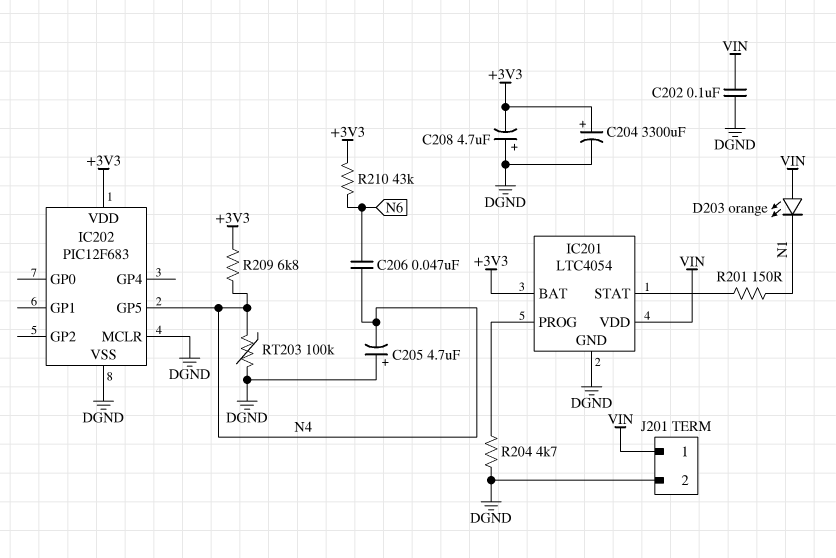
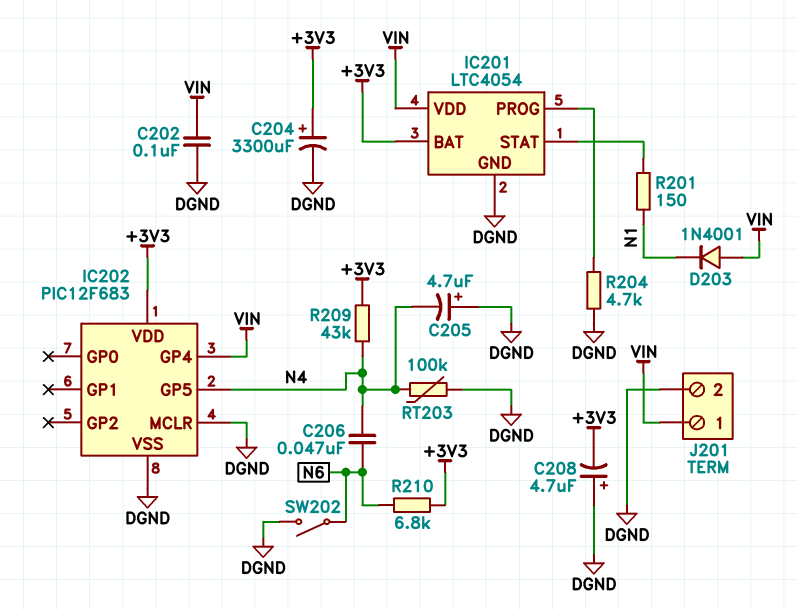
D203: LED orange (A VIN, K N1) -> diode 1N4001 (A VIN, K N1)
IC202 pin GP4: none -> VIN
R209: 6.8k (+3V3, N4) -> 43k (+3V3, N4)
R210: 43k (+3V3, N6) -> 6.8k (+3V3, N6)
SW202: none -> switch (DGND, N6)

